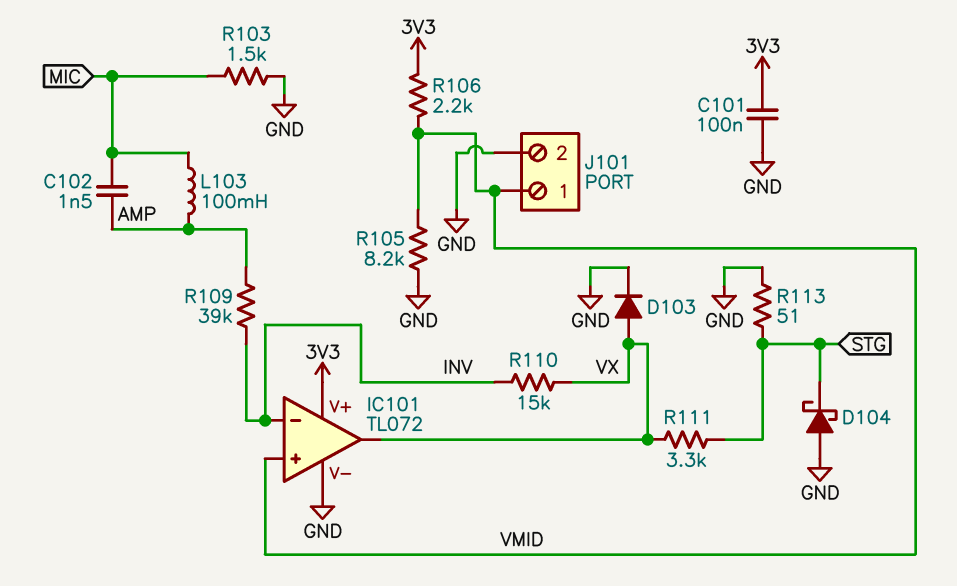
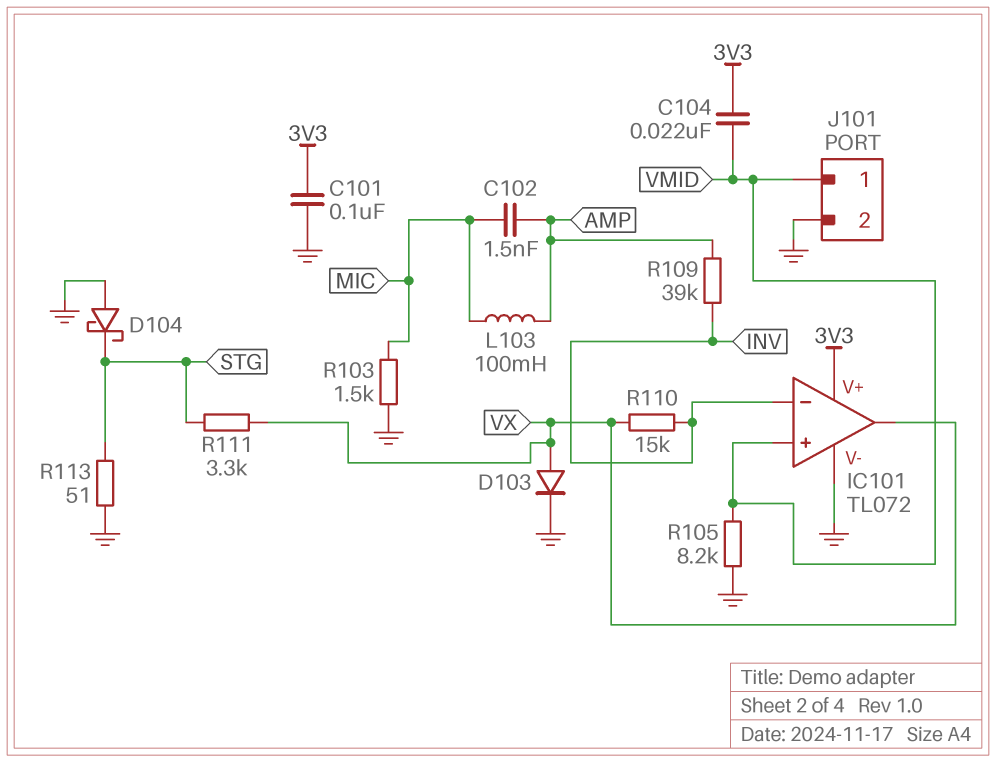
C104: none -> 22nF (3V3, VMID)
R106: 2.2k (3V3, VMID) -> none

